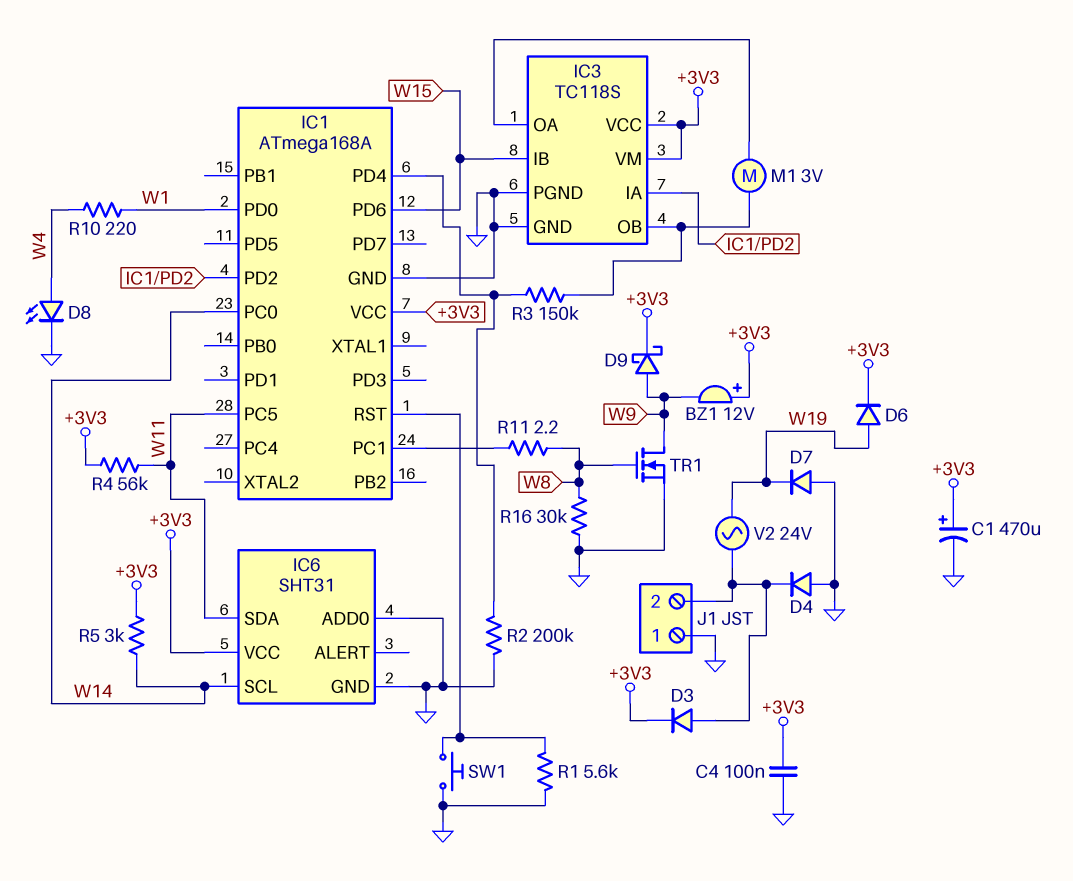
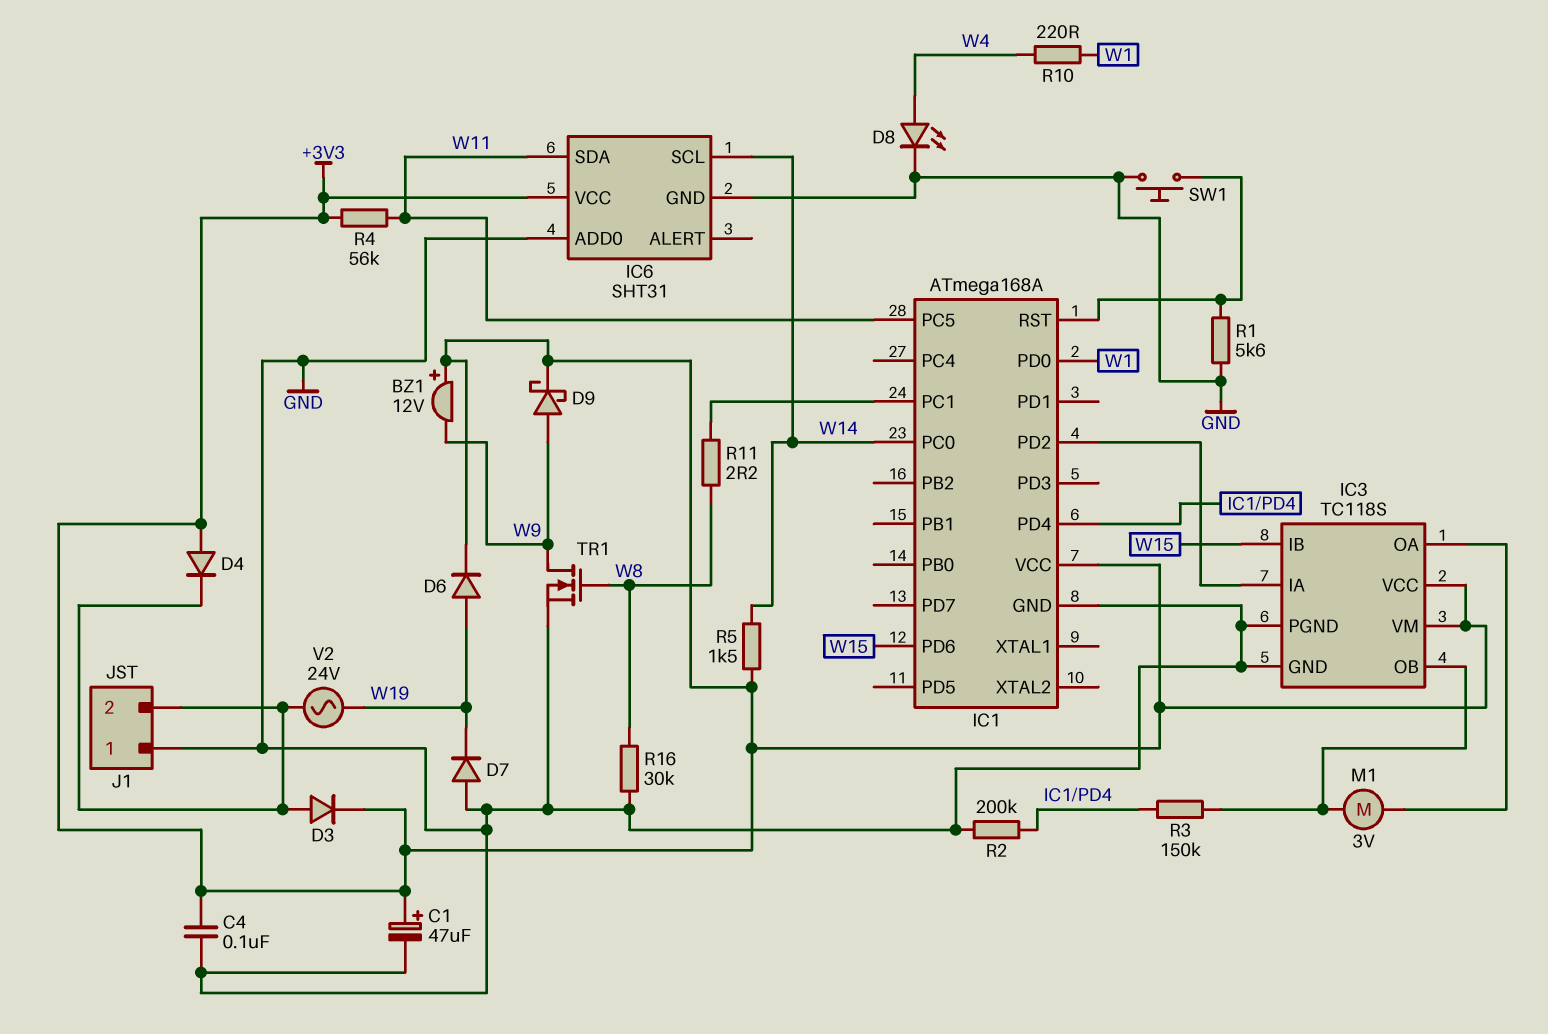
C1: 470uF (plus +3V3, minus GND) -> 47uF (plus +3V3, minus GND)
D4: diode (A GND, K J1/2) -> diode (A +3V3, K J1/2)
R5: 3k (+3V3, W14) -> 1.5k (+3V3, W14)

